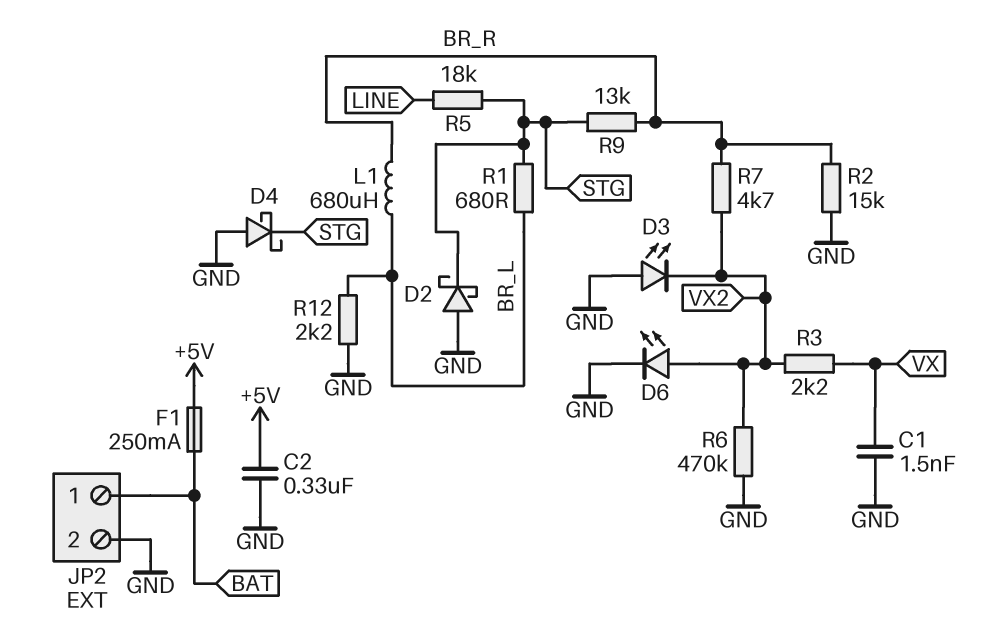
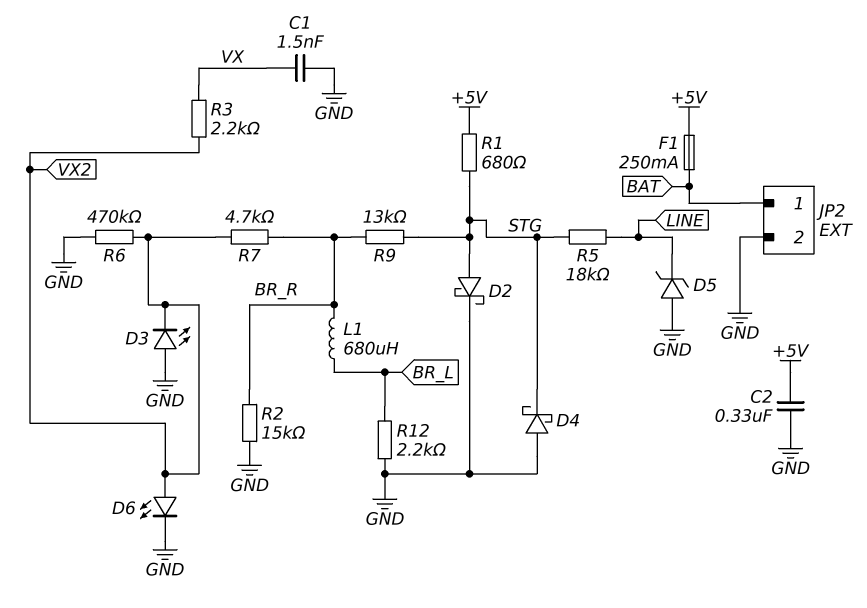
D2: schottky (A GND, K STG) -> schottky (A STG, K GND)
D5: none -> zener (A GND, K LINE)
R1: 680 (BR_L, STG) -> 680 (+5V, STG)

